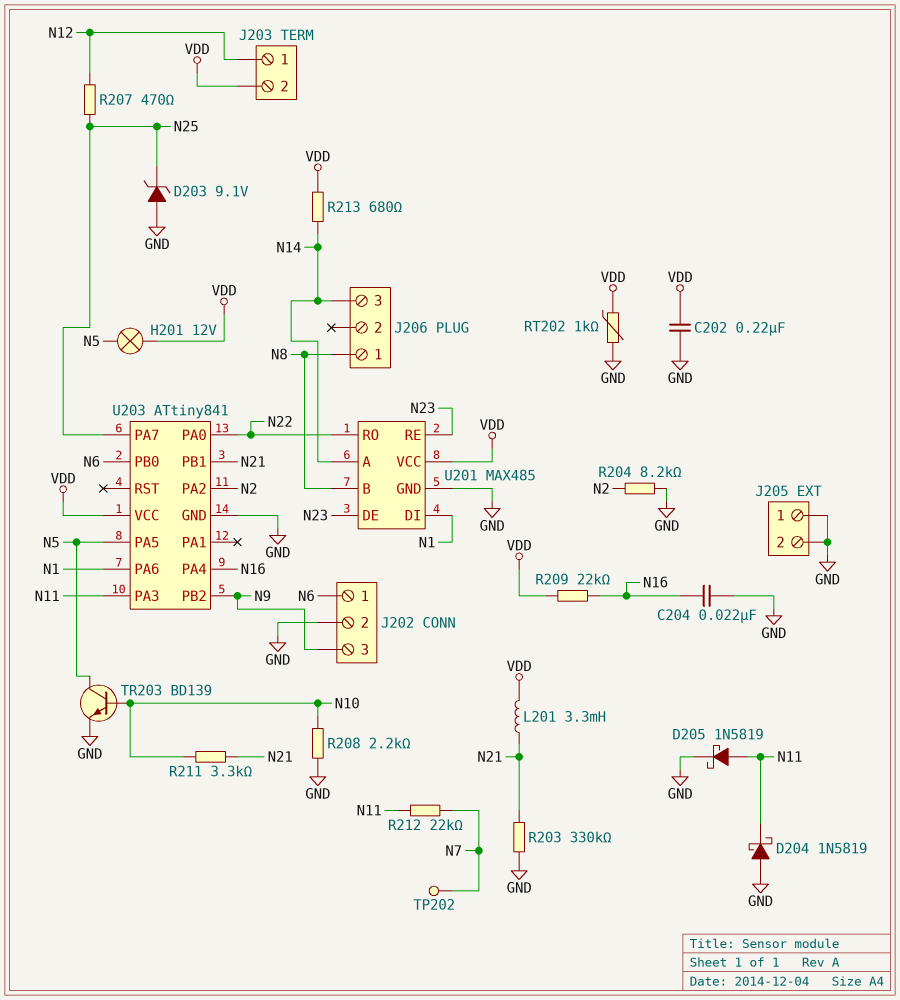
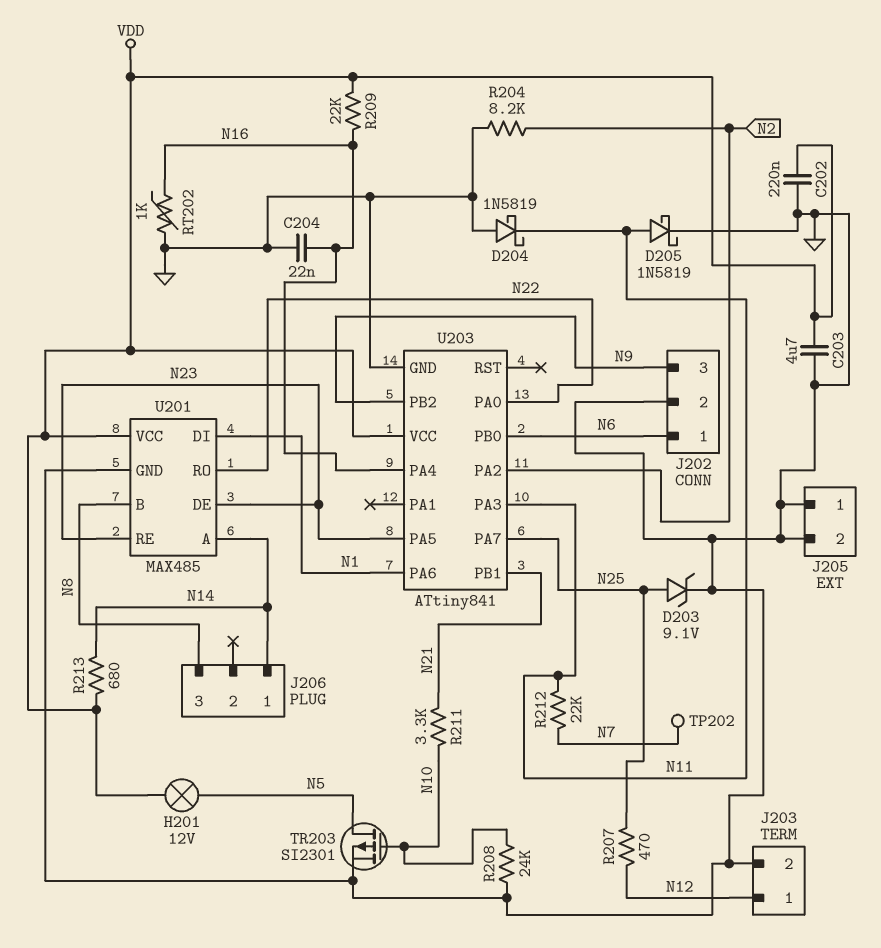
C203: none -> 4.7uF (GND, VDD)
D203: zener 9.1V (A GND, K N25) -> zener 9.1V (A N25, K GND)
J203 pin 2: VDD -> GND
J206 pin 1: N8 -> N14
J206 pin 3: N14 -> N8
L201: 3.3mH (N21, VDD) -> none
R203: 330k (GND, N21) -> none
R208: 2.2k (GND, N10) -> 24k (GND, N10)
RT202: 1k (GND, VDD) -> 1k (GND, N16)
TR203: NPN BD139 (B N10, C N5, E GND) -> PMOS SI2301 (G N10, D N5, S GND)
U203 pin PA5: N5 -> N23

